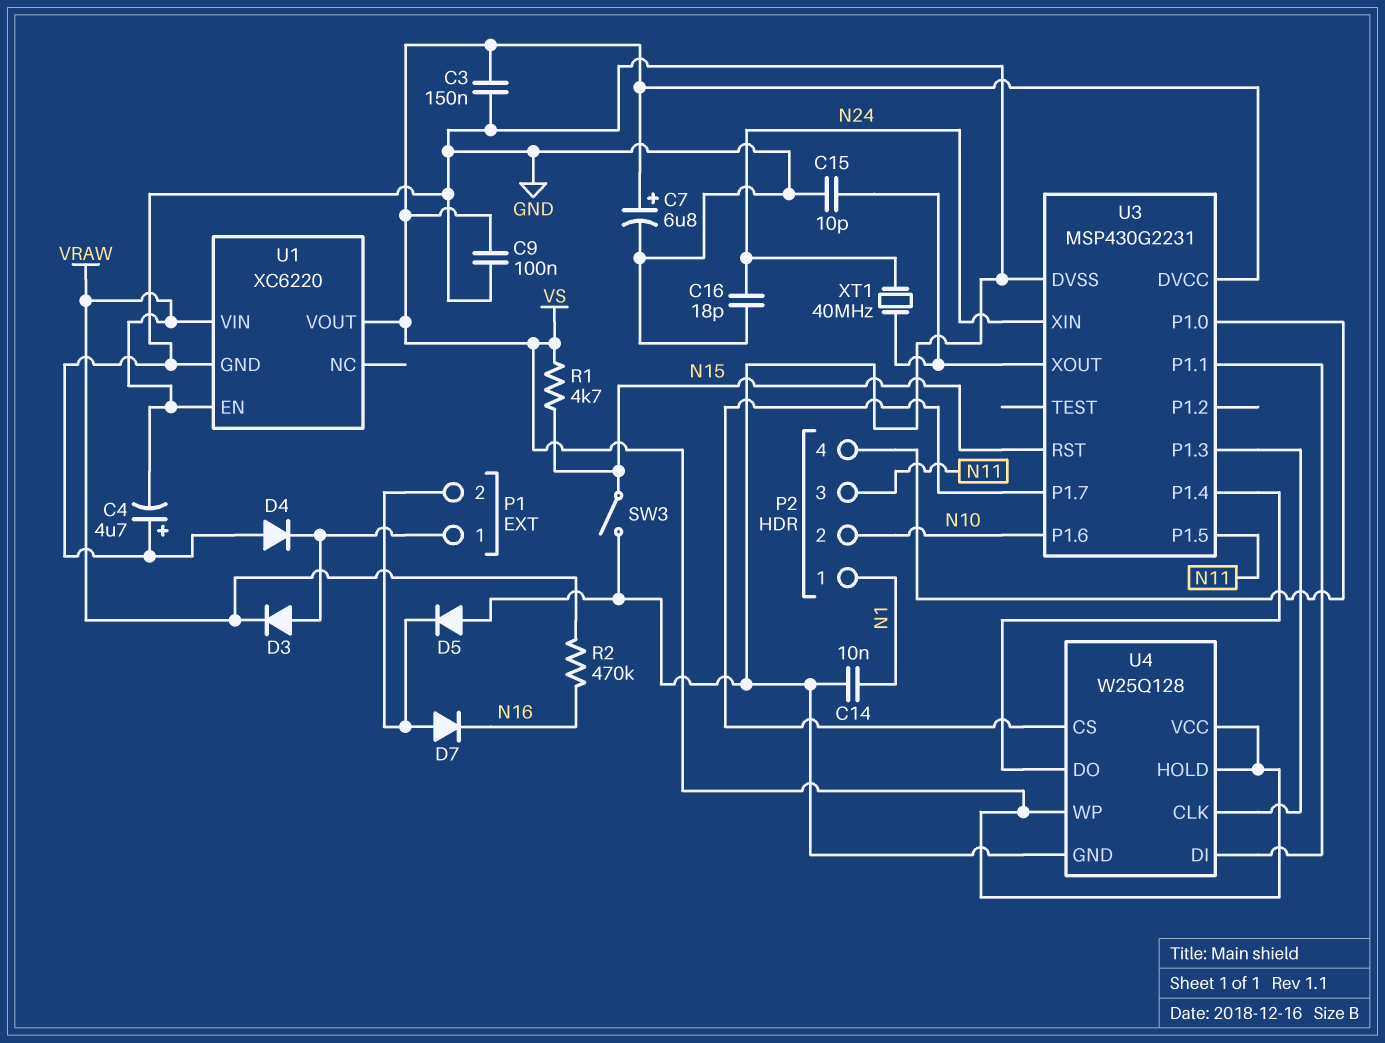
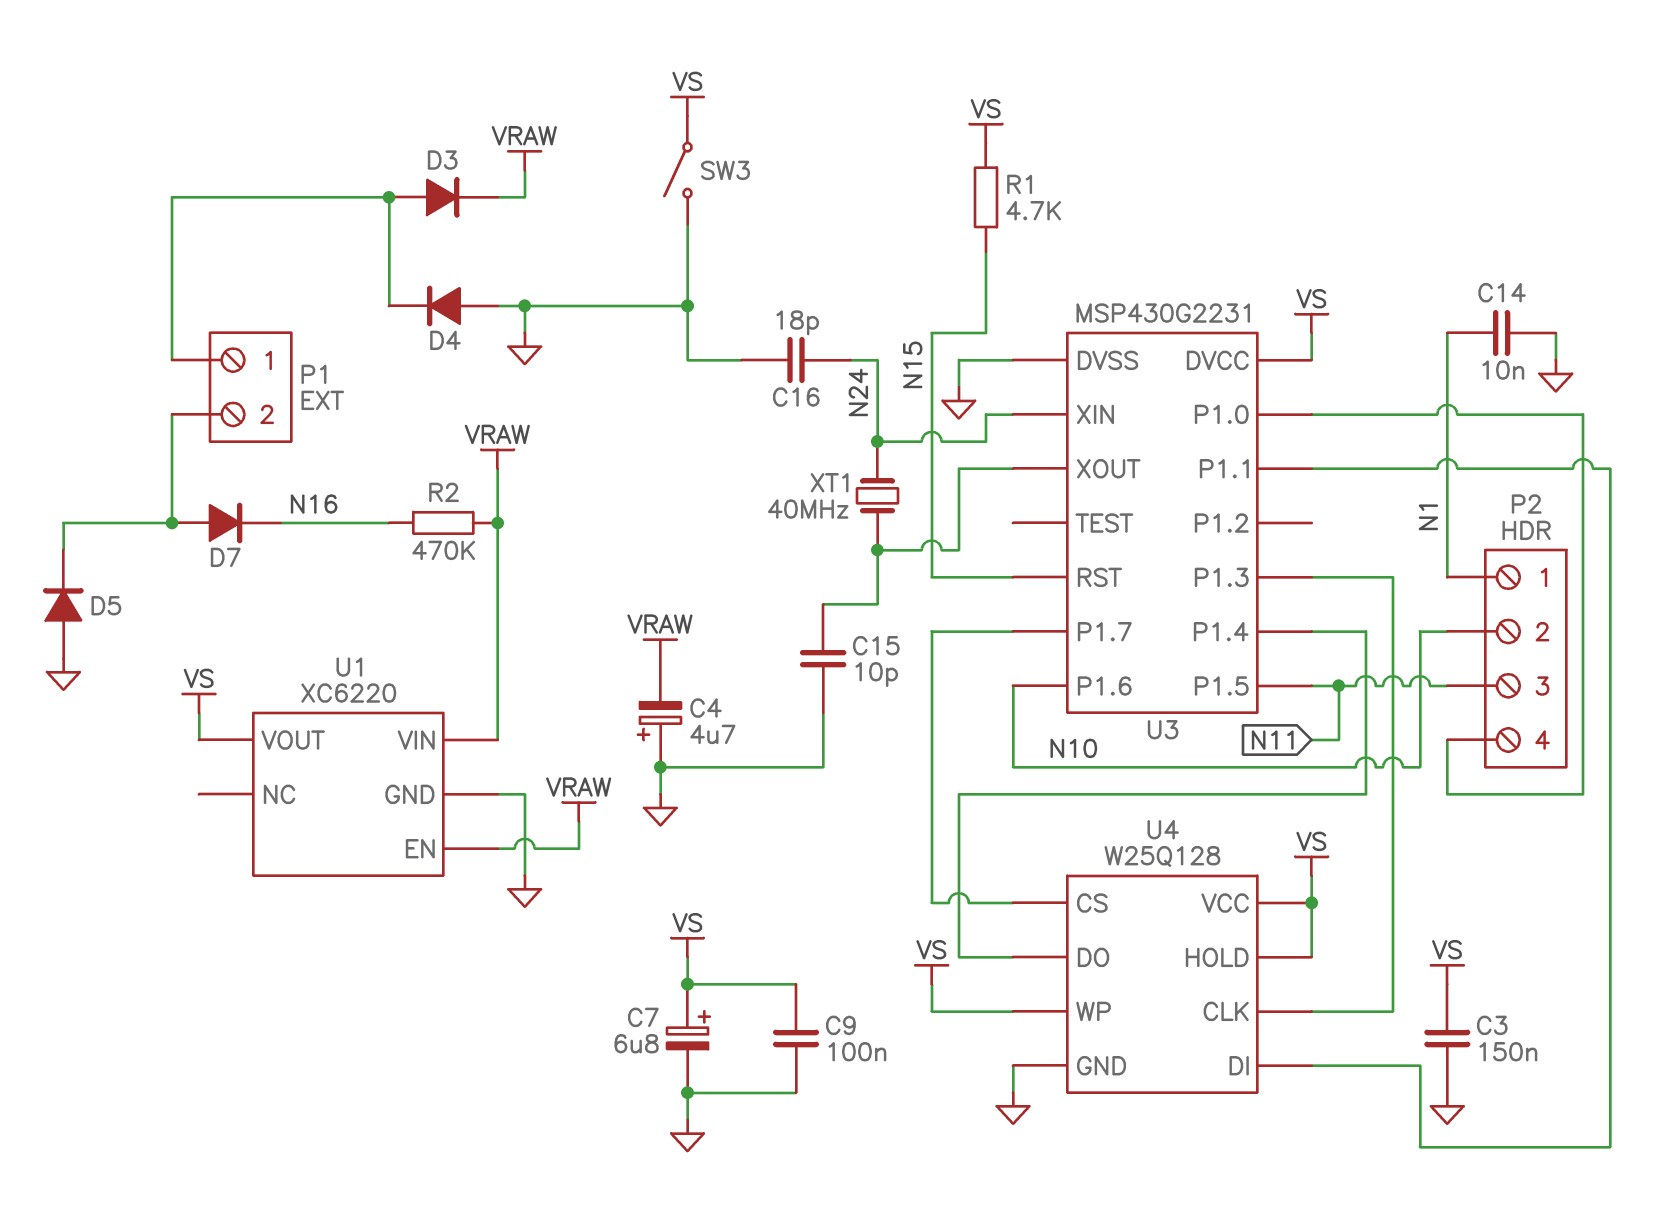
SW3: switch (GND, N15) -> switch (GND, VS)

